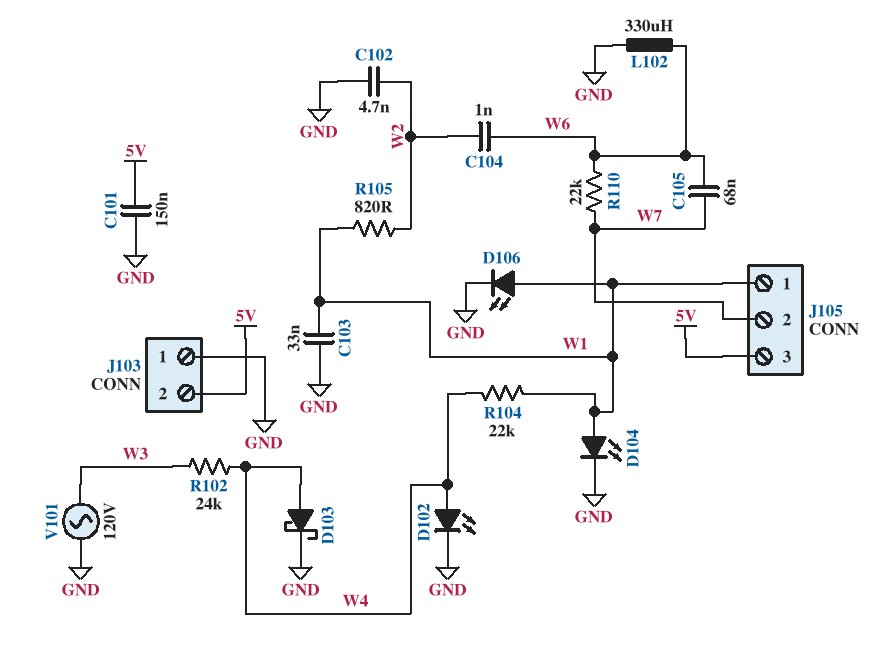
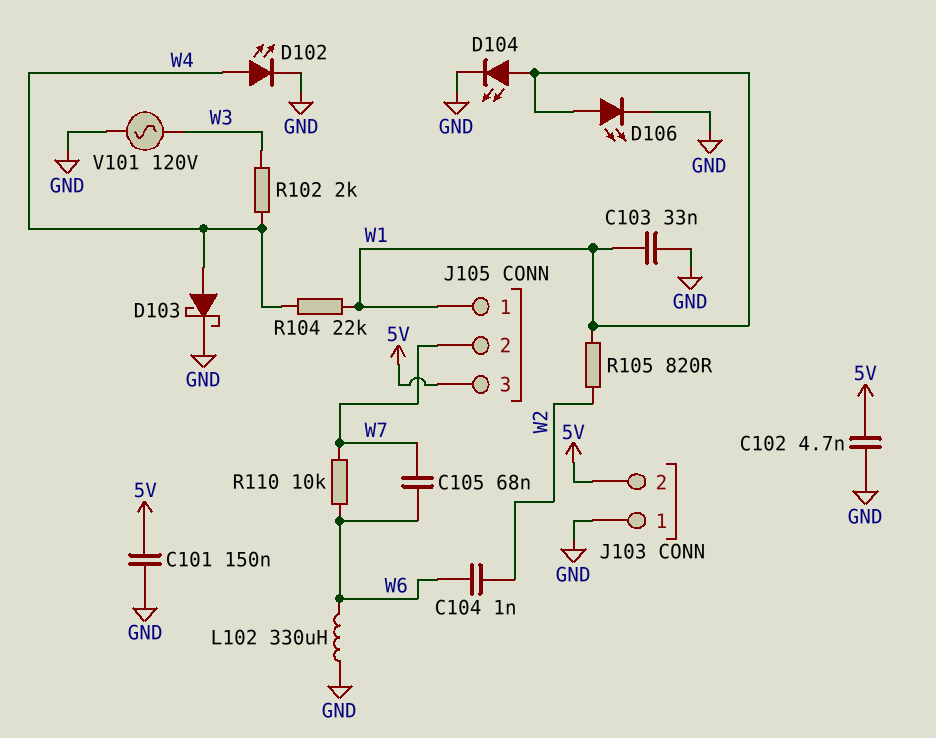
C102: 4.7nF (GND, W2) -> 4.7nF (5V, GND)
R102: 24k (W3, W4) -> 2k (W3, W4)
R110: 22k (W6, W7) -> 10k (W6, W7)

